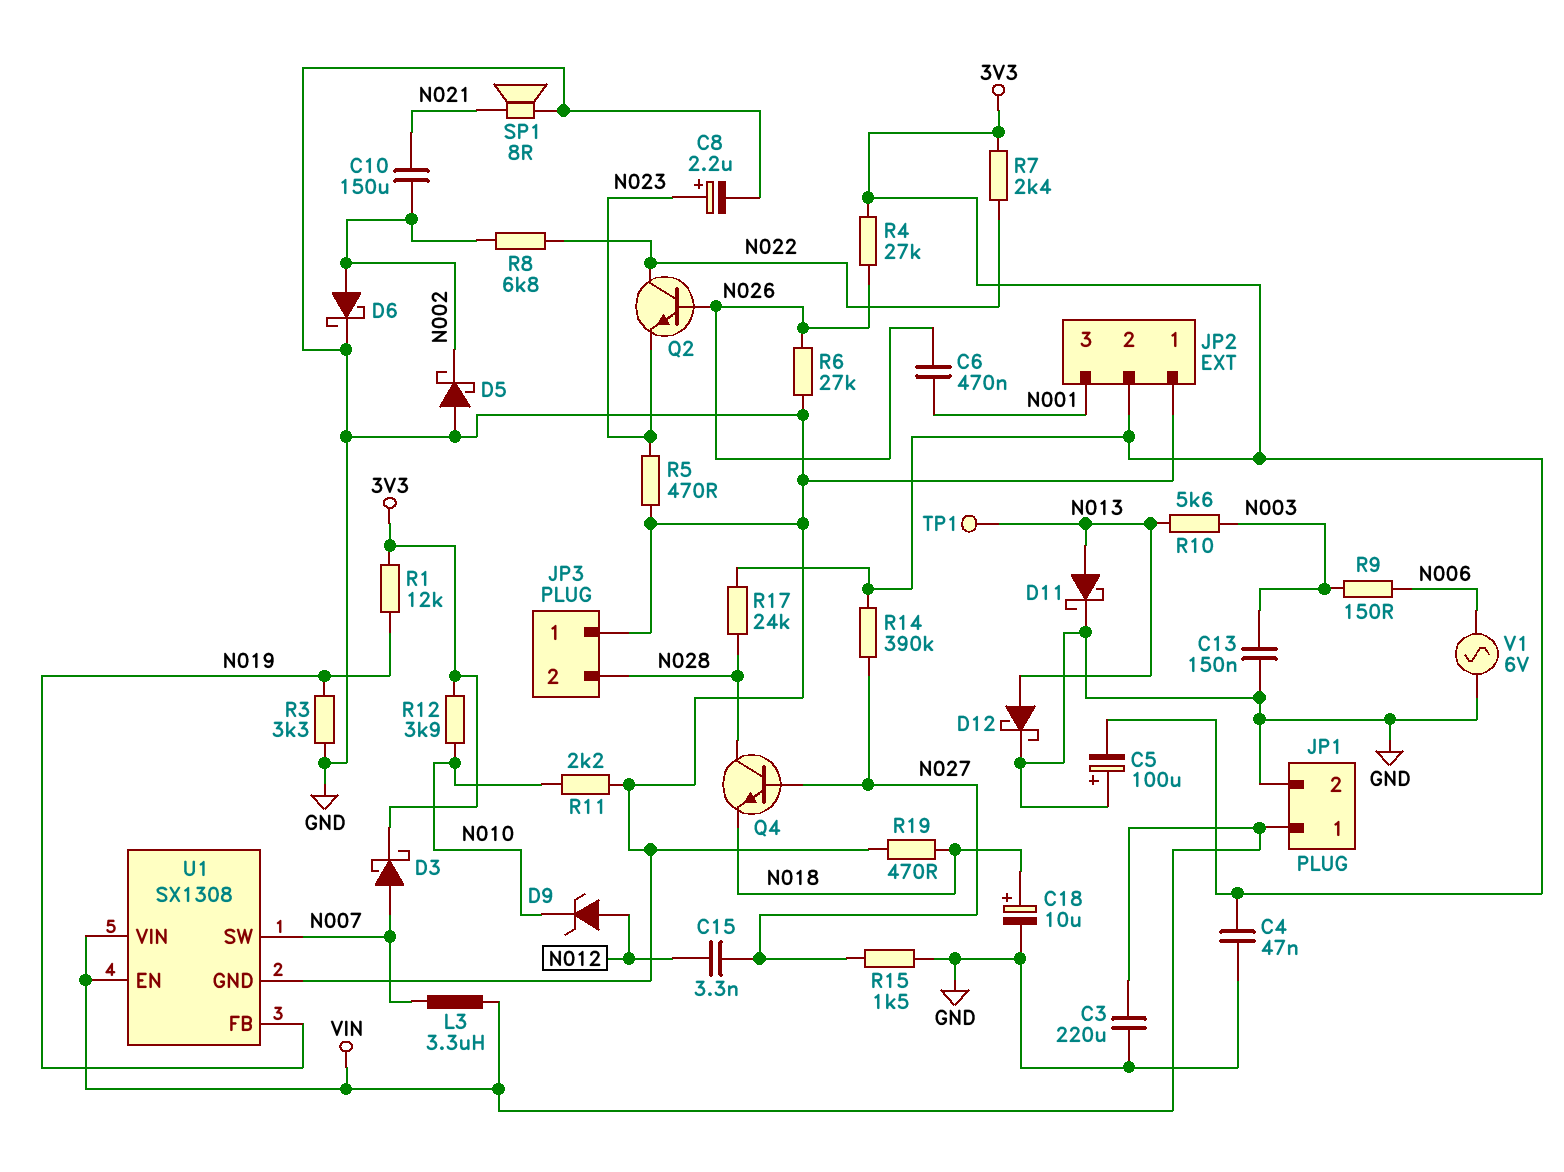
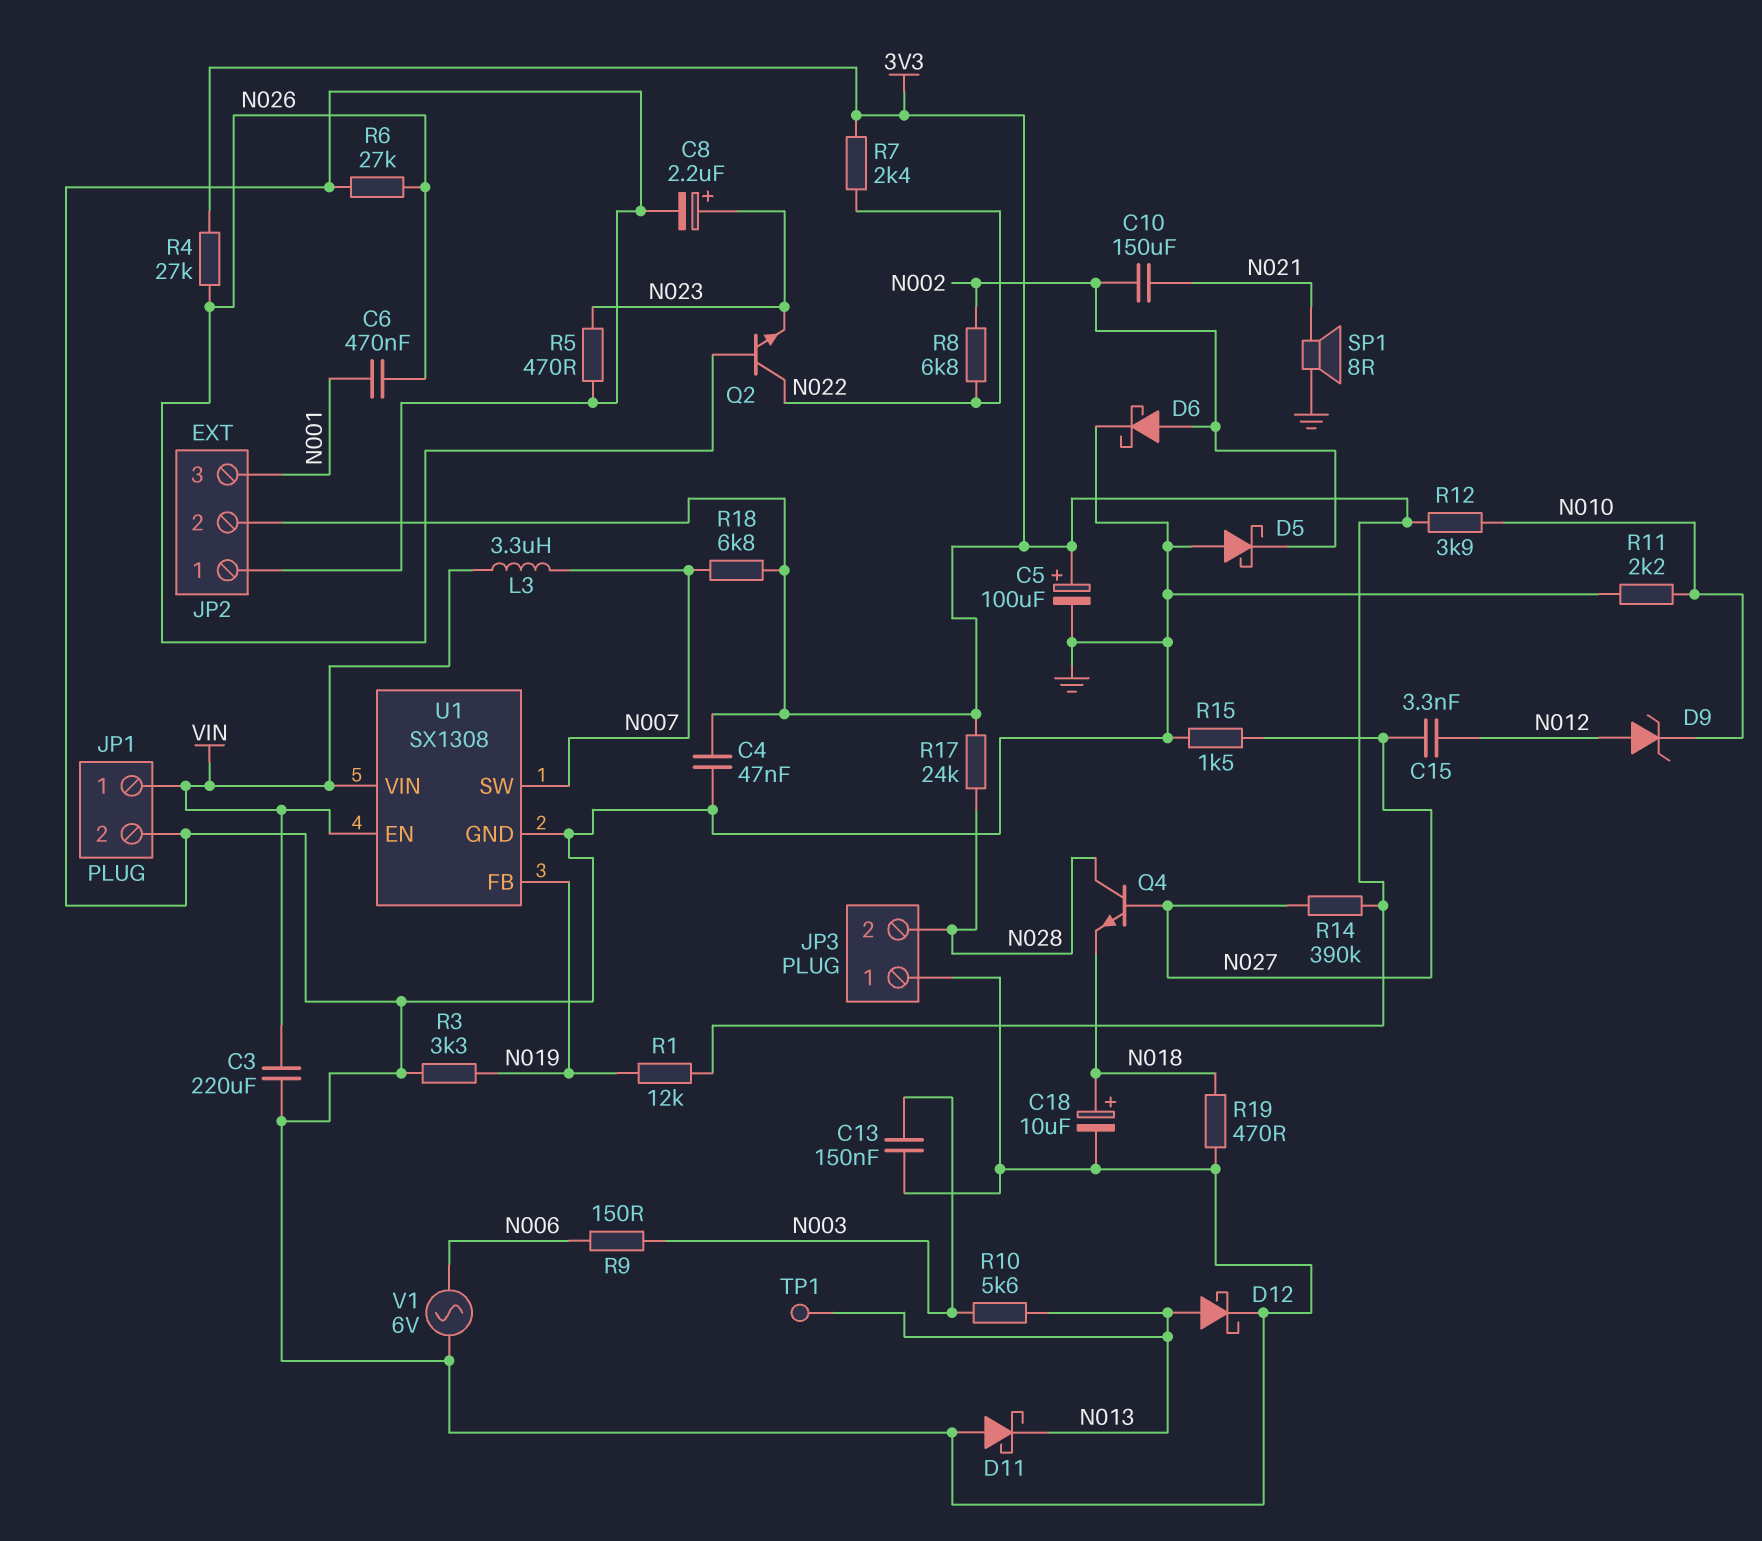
C5: 100uF (plus GND, minus 3V3) -> 100uF (plus 3V3, minus GND)
D3: schottky (A N007, K 3V3) -> none
D11: schottky (A N013, K GND) -> schottky (A GND, K N013)
R18: none -> 6.8k (3V3, N007)

